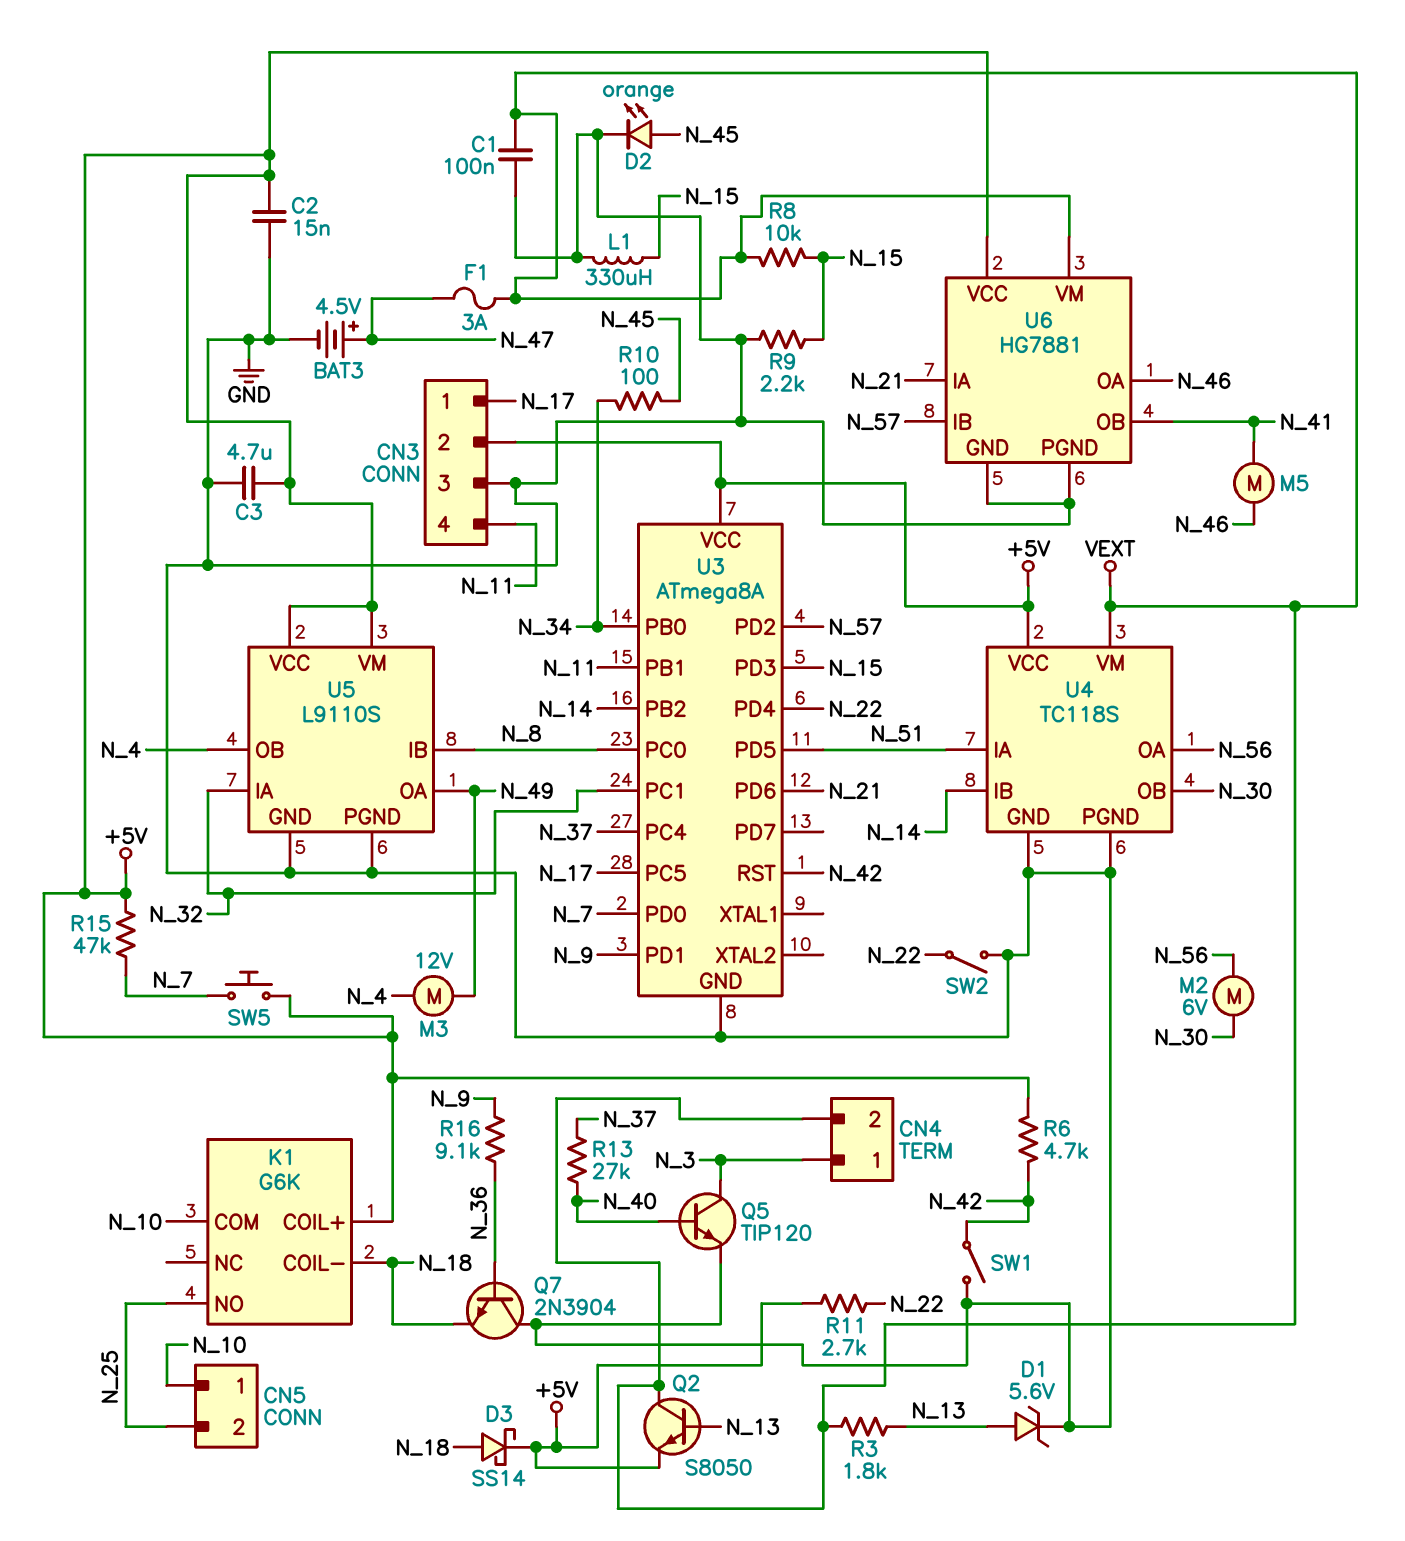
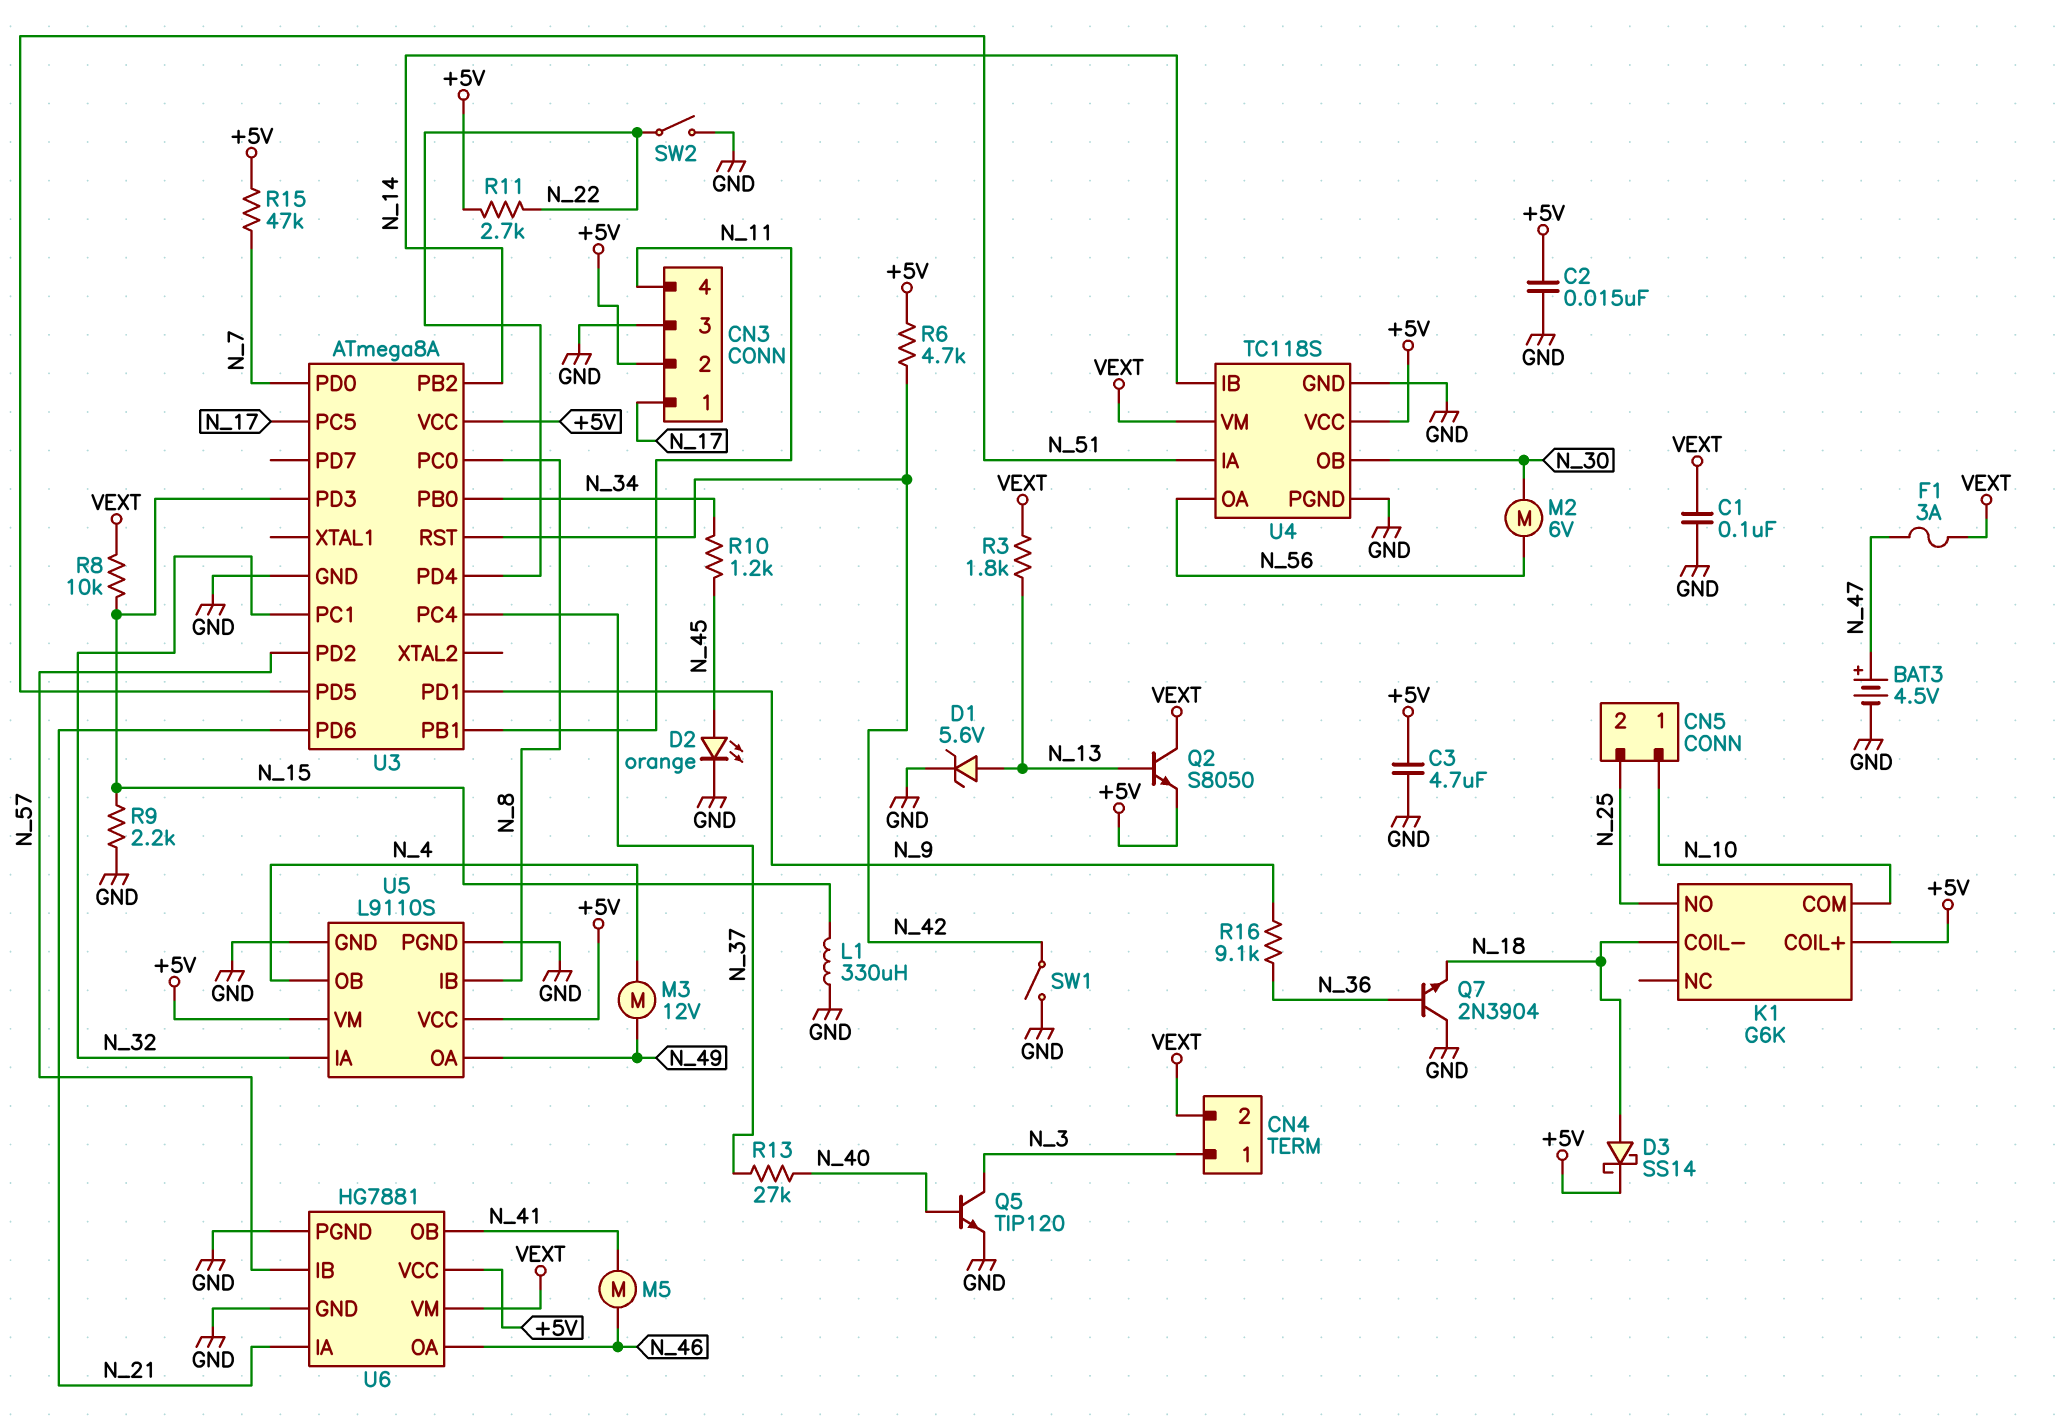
R10: 100 (N_34, N_45) -> 1.2k (N_34, N_45)
SW5: button (+5V, N_7) -> none

